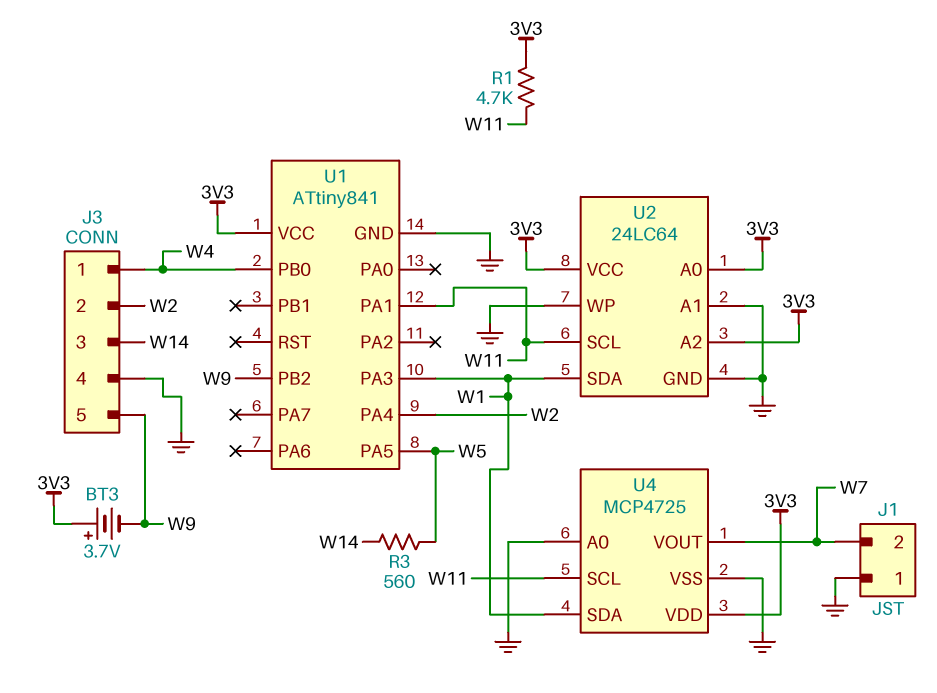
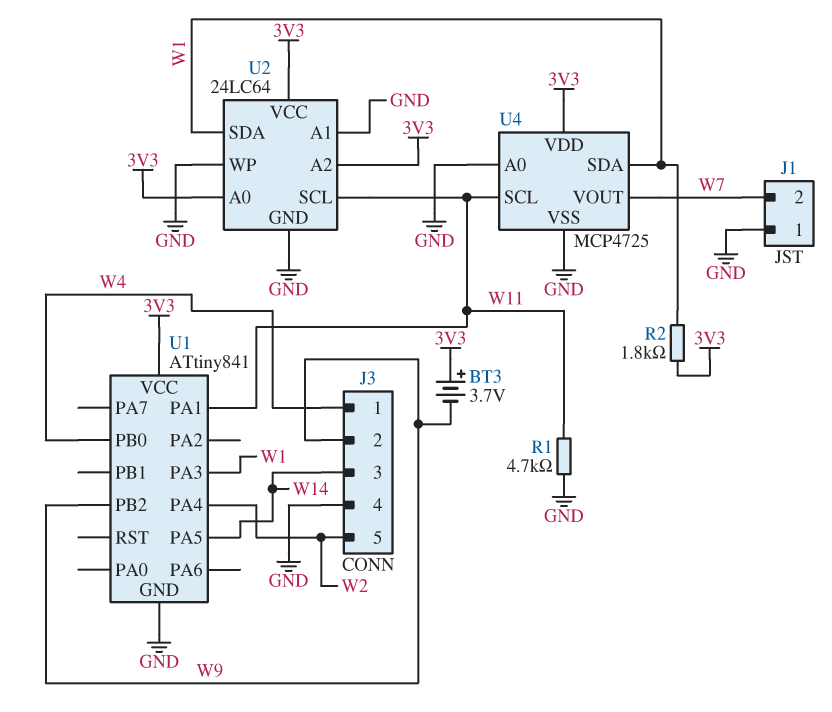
J3 pin 2: W2 -> W9
J3 pin 5: W9 -> W2
R1: 4.7k (3V3, W11) -> 4.7k (GND, W11)
R2: none -> 1.8k (3V3, W1)
R3: 560 (W5, W14) -> none
U1 pin PA5: W5 -> W14

